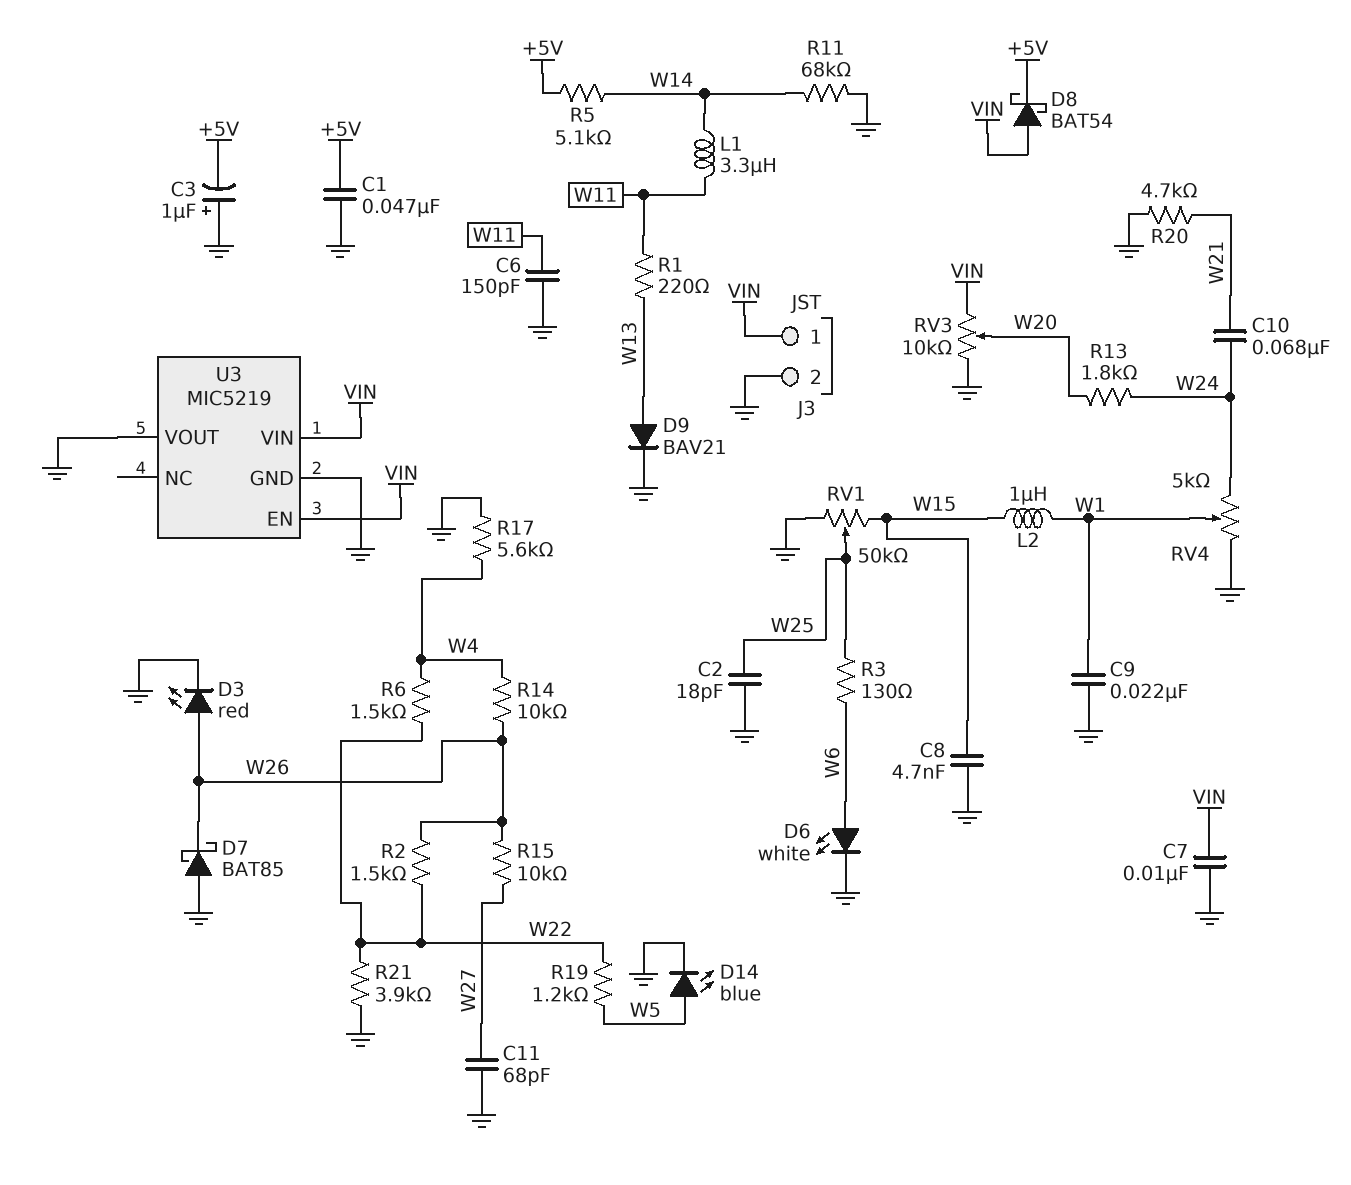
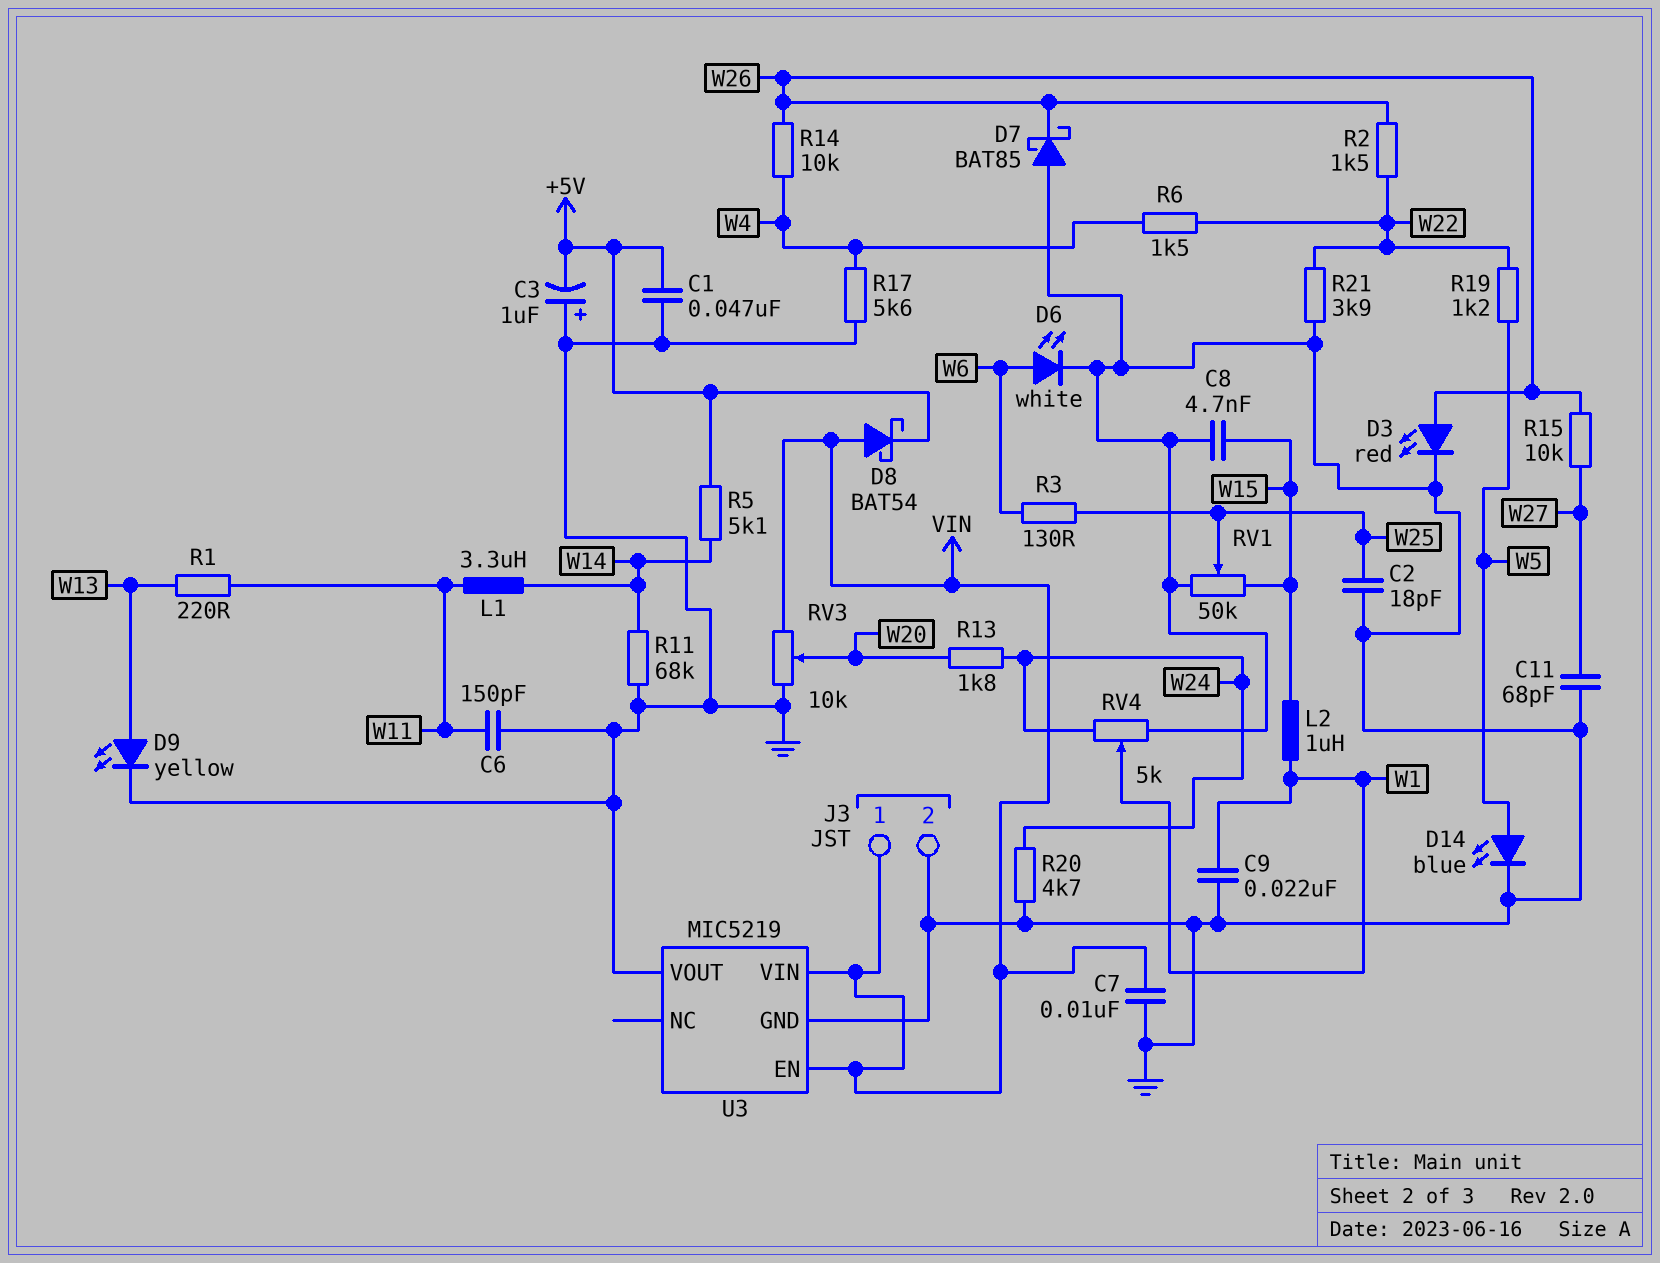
C10: 68nF (W21, W24) -> none
D9: diode BAV21 (A W13, K GND) -> LED yellow (A W13, K GND)
R20: 4.7k (GND, W21) -> 4.7k (GND, W24)

